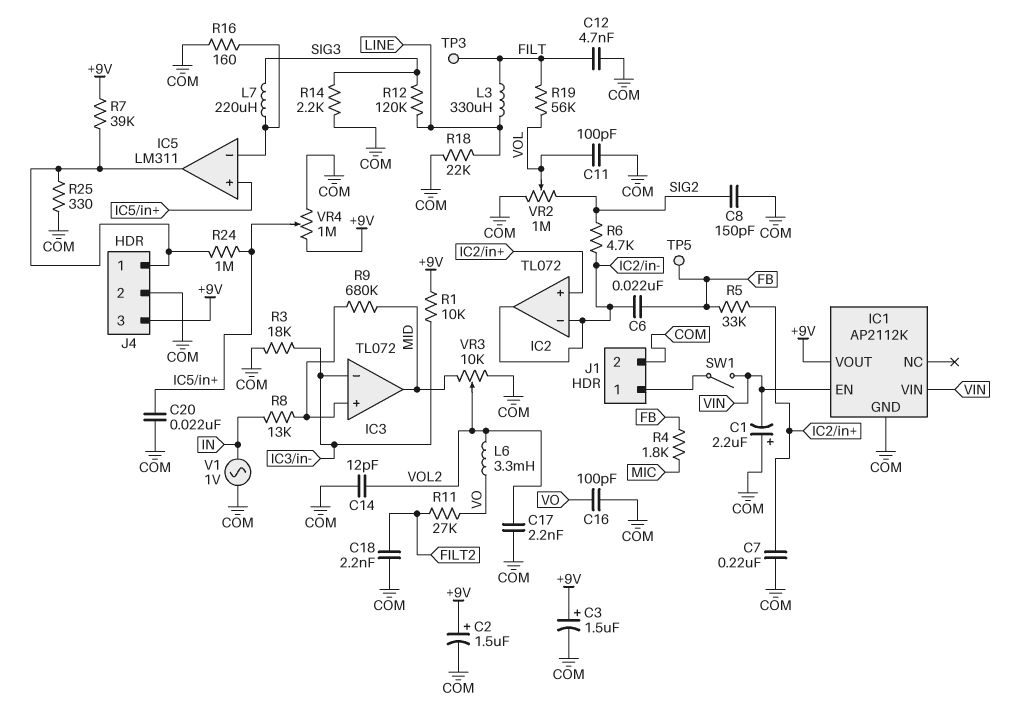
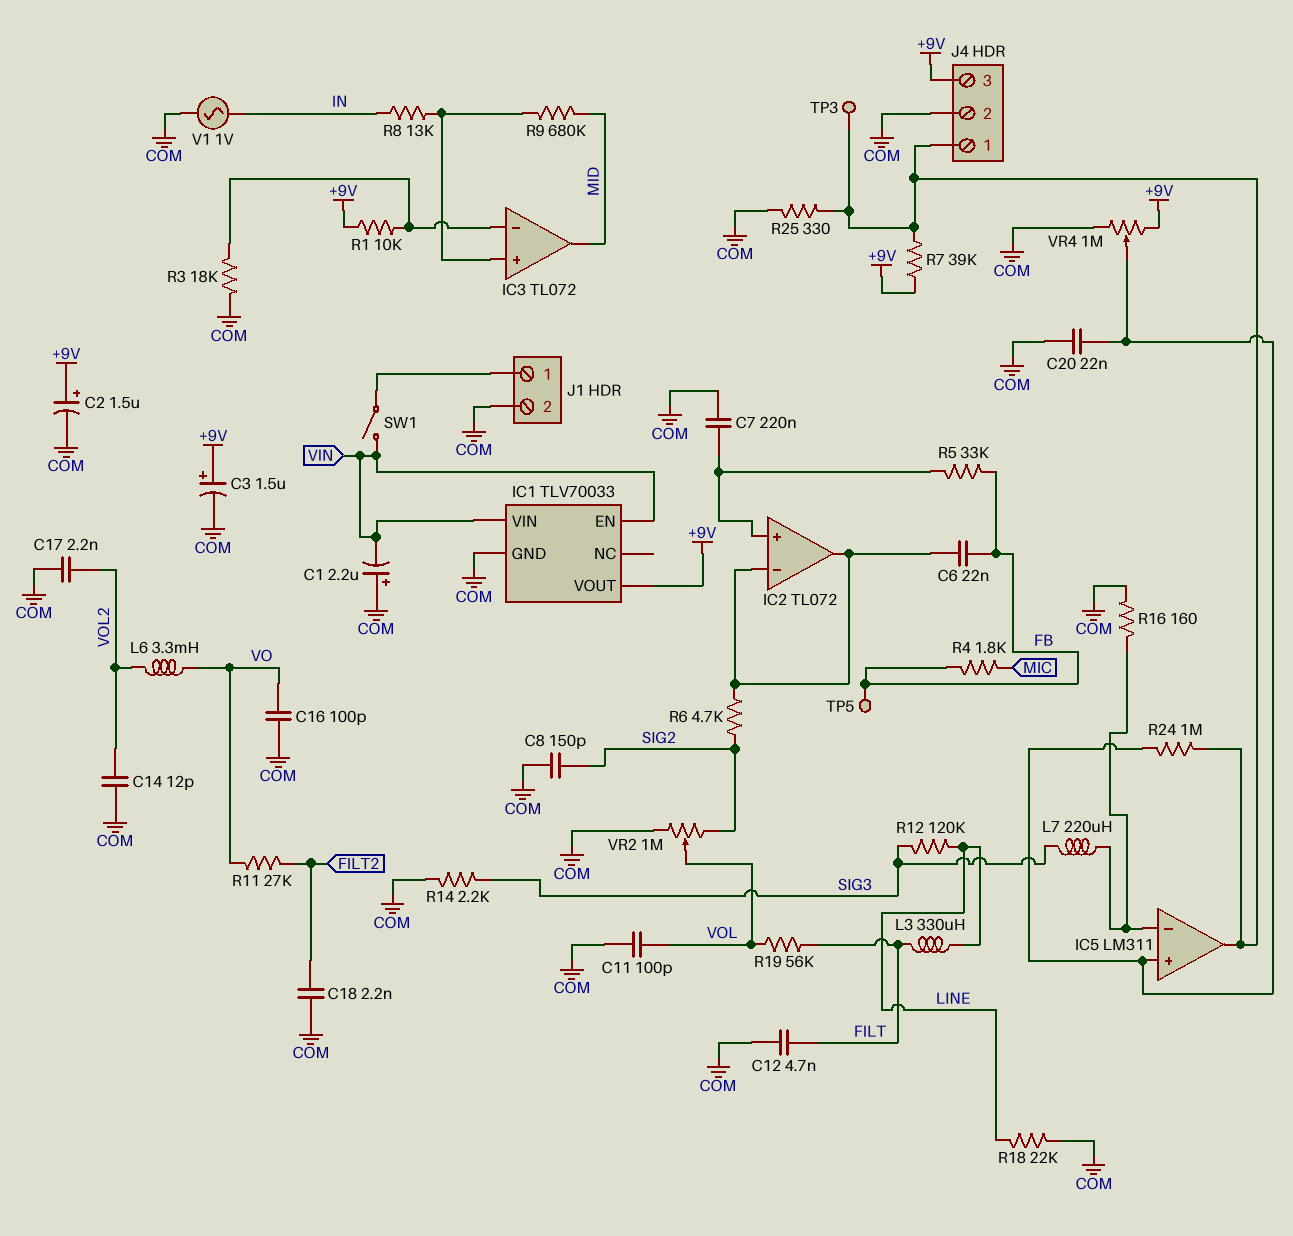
IC1: AP2112K -> TLV70033
TP3: test point (FILT) -> test point (IC5/out)
VR3: 10k (COM, MID, wiper VOL2) -> none

